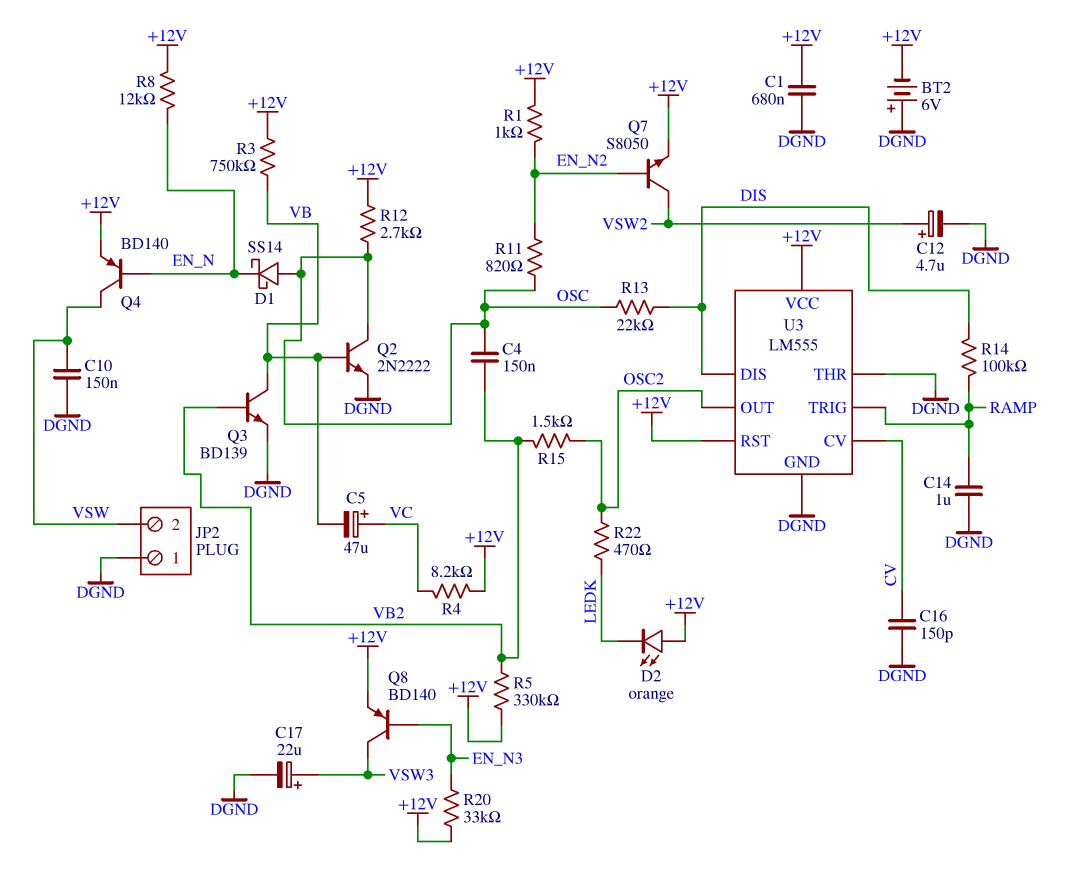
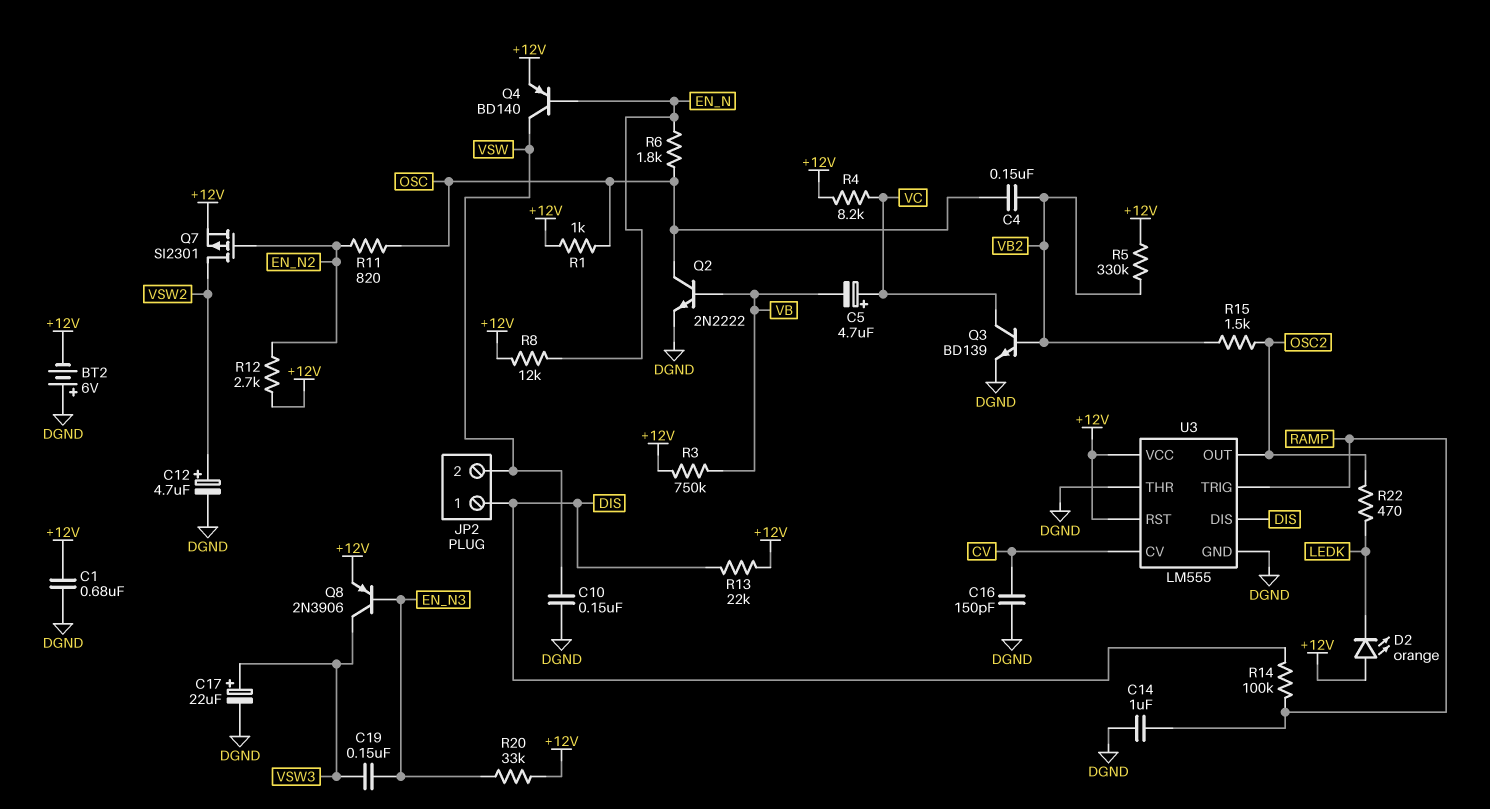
C5: 47uF (plus VC, minus VB) -> 4.7uF (plus VC, minus VB)
C19: none -> 150nF (EN_N3, VSW3)
D1: schottky SS14 (A OSC, K EN_N) -> none
JP2 pin 1: DGND -> DIS
Q3: NPN BD139 (B VB2, C VB, E DGND) -> NPN BD139 (B VB2, C VC, E DGND)
Q7: NPN S8050 (B EN_N2, C VSW2, E +12V) -> PMOS SI2301 (G EN_N2, D VSW2, S +12V)
Q8: PNP BD140 (B EN_N3, C VSW3, E +12V) -> PNP 2N3906 (B EN_N3, C VSW3, E +12V)
R1: 1k (+12V, EN_N2) -> 1k (+12V, OSC)
R6: none -> 1.8k (EN_N, OSC)
R12: 2.7k (+12V, OSC) -> 2.7k (+12V, EN_N2)
R13: 22k (DIS, OSC) -> 22k (+12V, DIS)

